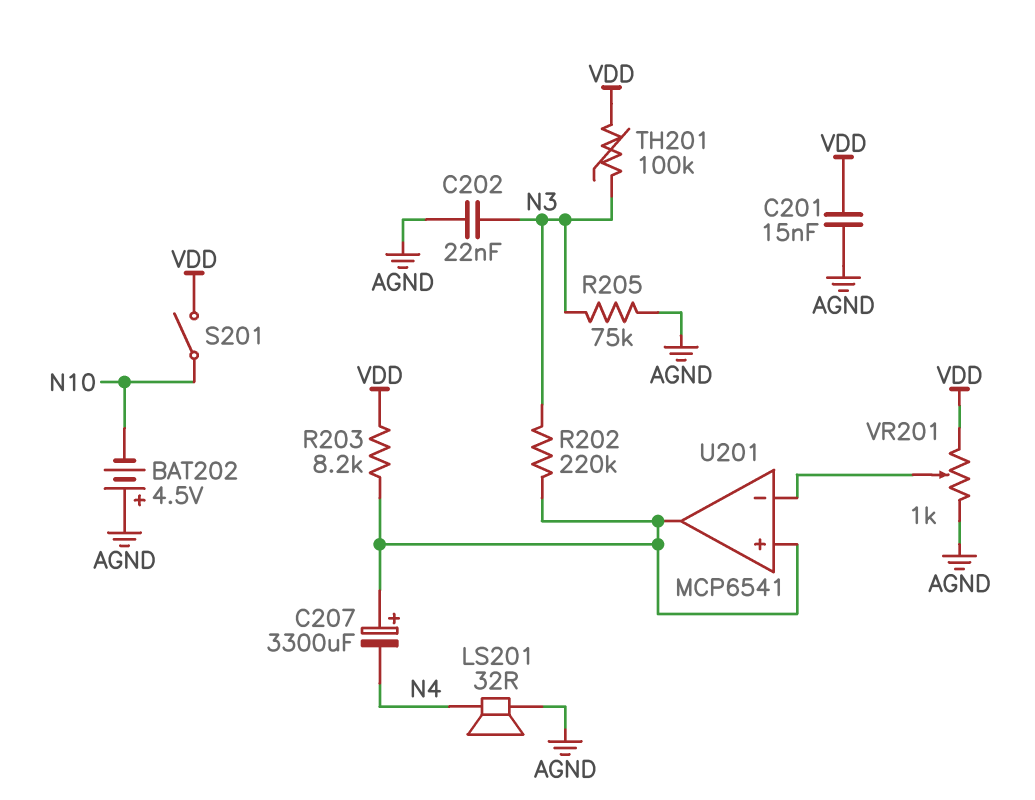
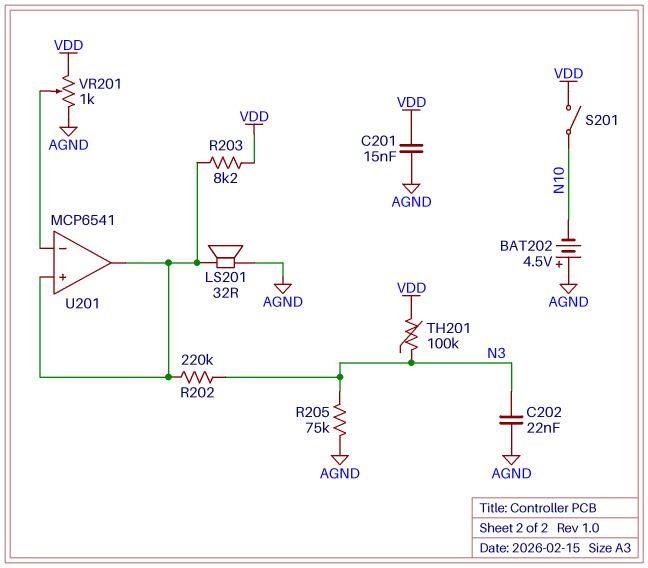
C207: 3300uF (plus U201/in+, minus N4) -> none
LS201: speaker 32R (AGND, N4) -> speaker 32R (AGND, U201/in+)

